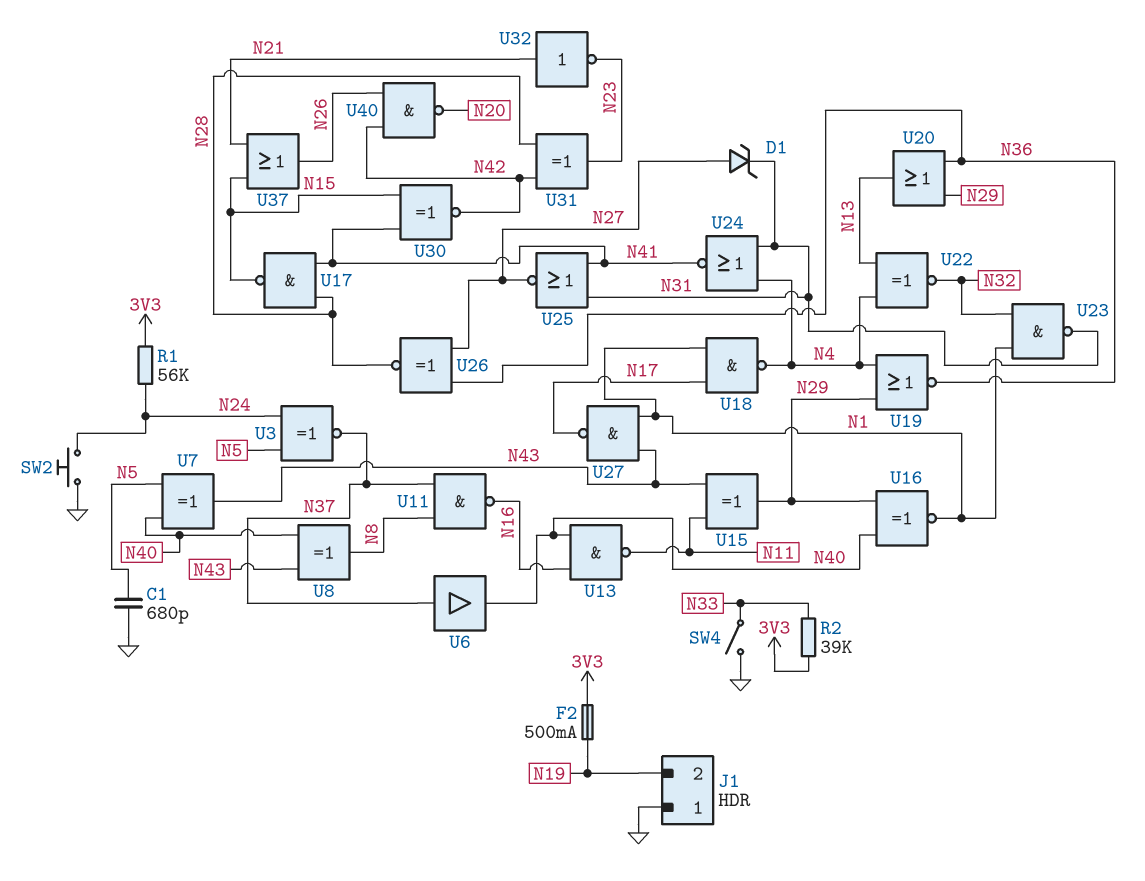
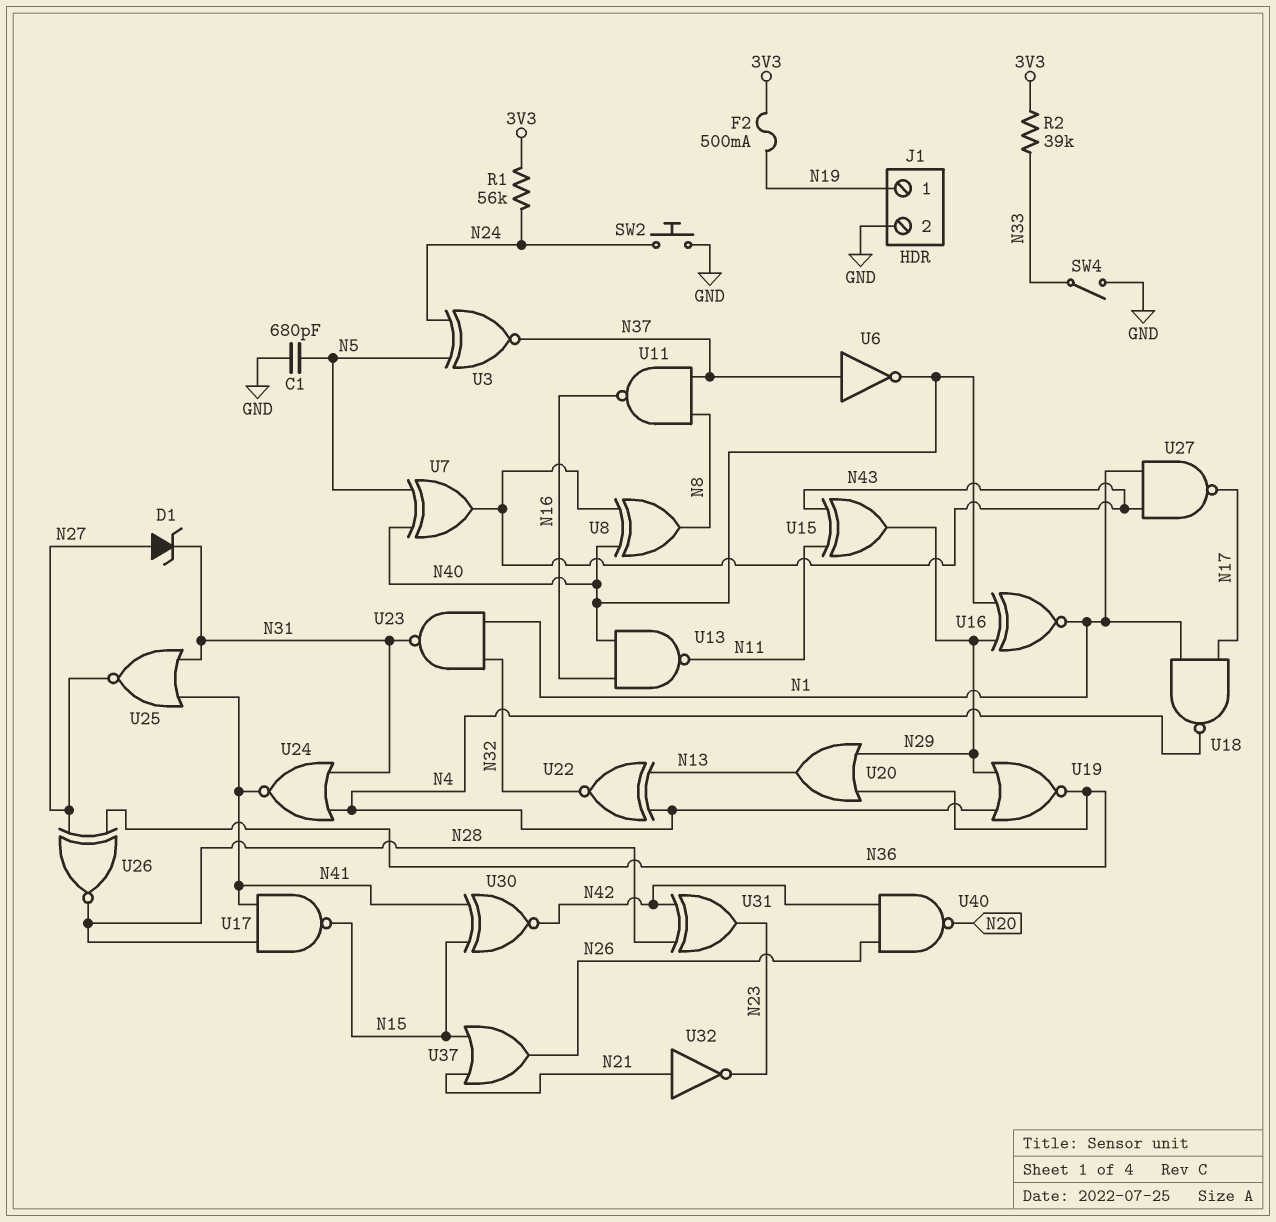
J1 pin 1: GND -> N19
J1 pin 2: N19 -> GND
U6: buffer (in N37, out N40) -> NOT (in N37, out N40)

